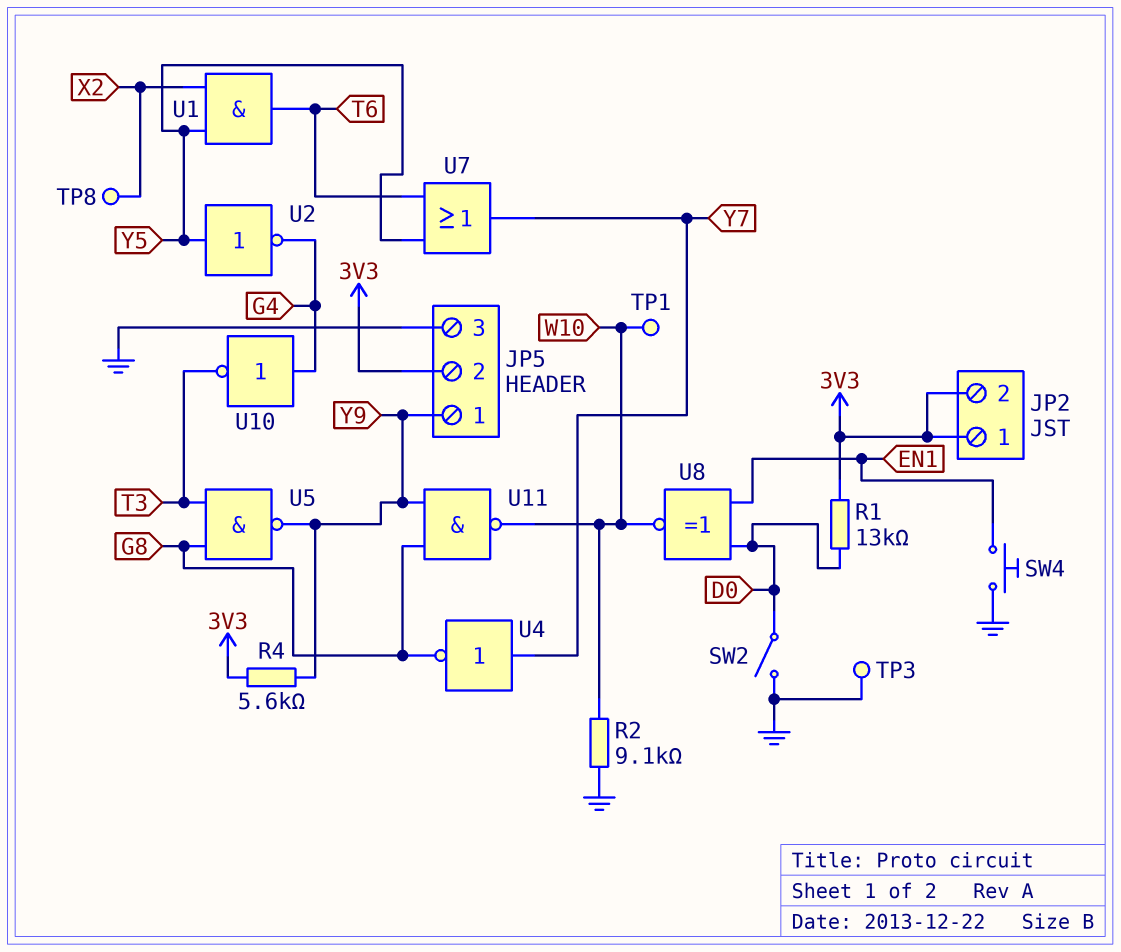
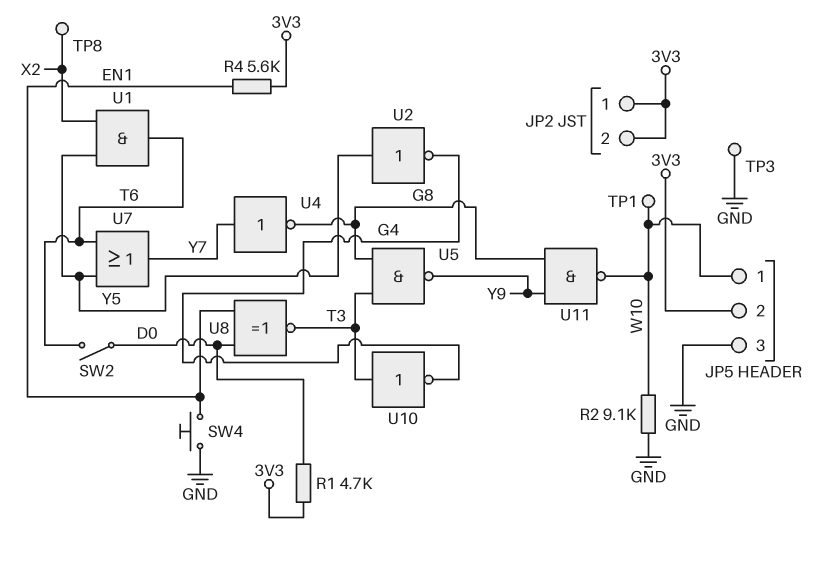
JP5 pin 1: Y9 -> W10
R1: 13k (3V3, D0) -> 4.7k (3V3, D0)
R4: 5.6k (3V3, Y9) -> 5.6k (3V3, EN1)
SW2: switch (D0, GND) -> switch (D0, T6)
U8: XNOR (in D0, in EN1, out W10) -> XNOR (in D0, in EN1, out T3)
U10: NOT (in G4, out T3) -> NOT (in T3, out G4)

